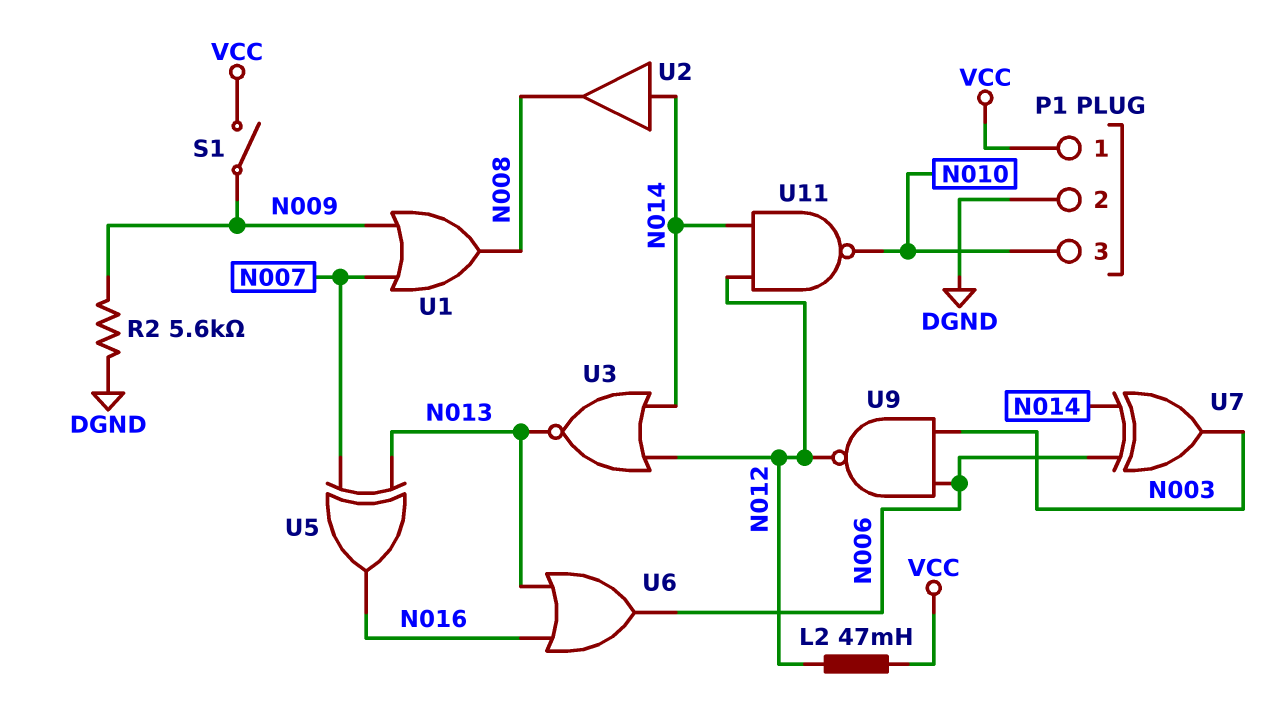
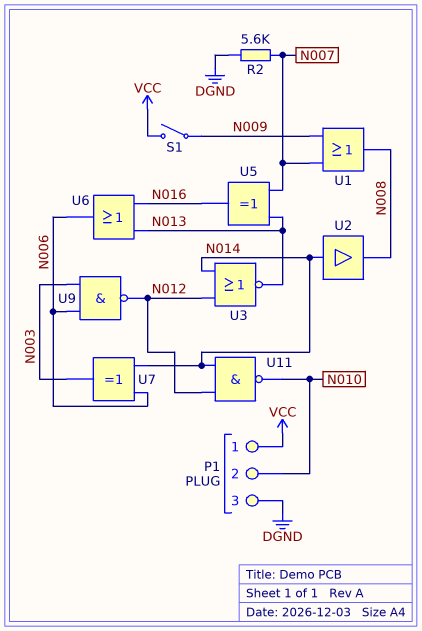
L2: 47mH (N012, VCC) -> none
P1 pin 2: DGND -> N010
P1 pin 3: N010 -> DGND
R2: 5.6k (DGND, N009) -> 5.6k (DGND, N007)

